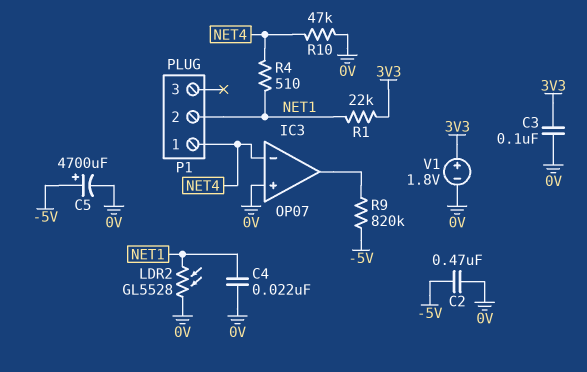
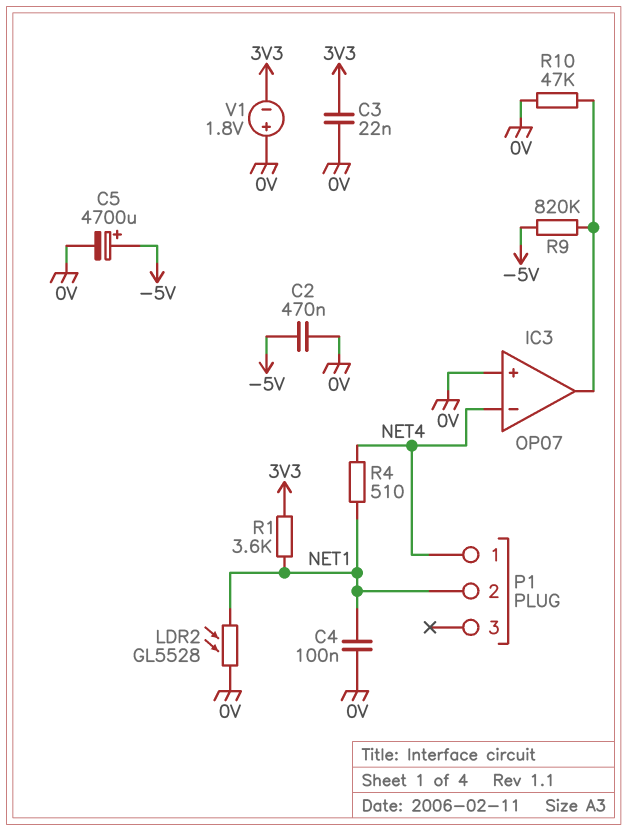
C3: 100nF (0V, 3V3) -> 22nF (0V, 3V3)
C4: 22nF (0V, NET1) -> 100nF (0V, NET1)
R1: 22k (3V3, NET1) -> 3.6k (3V3, NET1)
R10: 47k (0V, NET4) -> 47k (0V, IC3/out)
V1: 1.8V (plus 3V3, minus 0V) -> 1.8V (plus 0V, minus 3V3)

